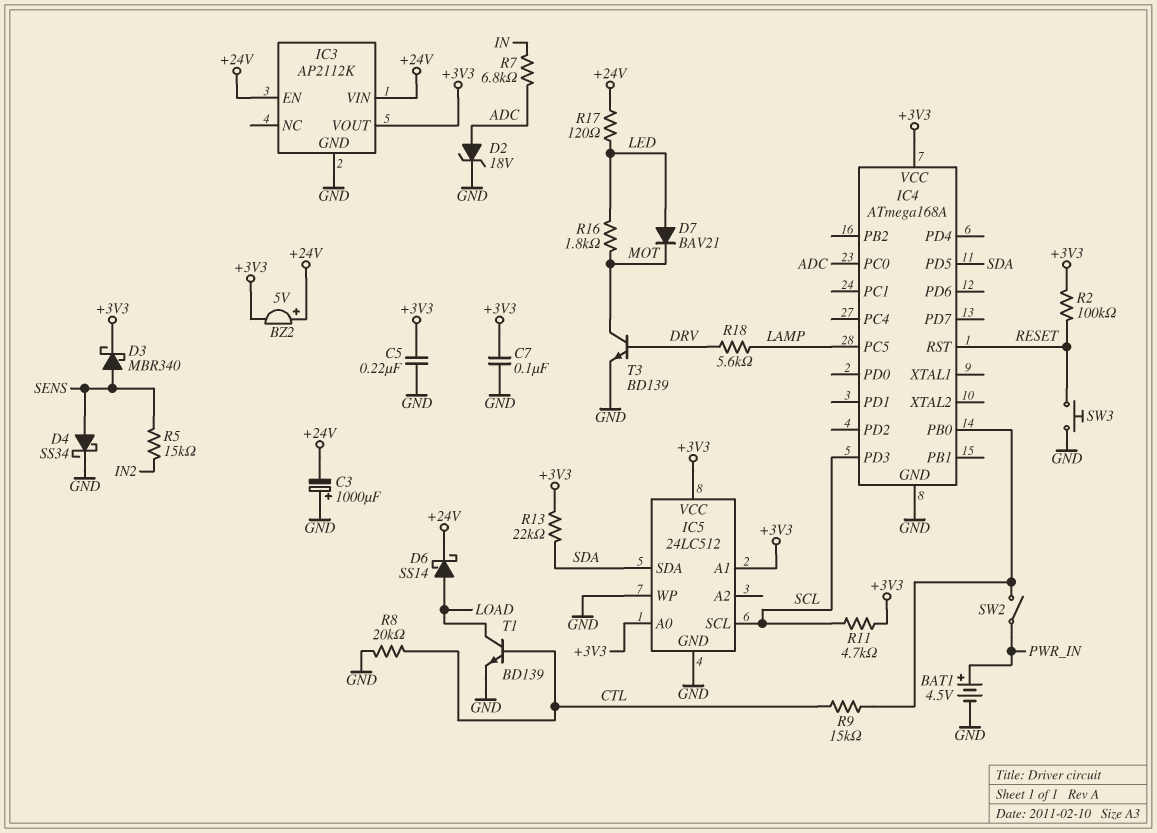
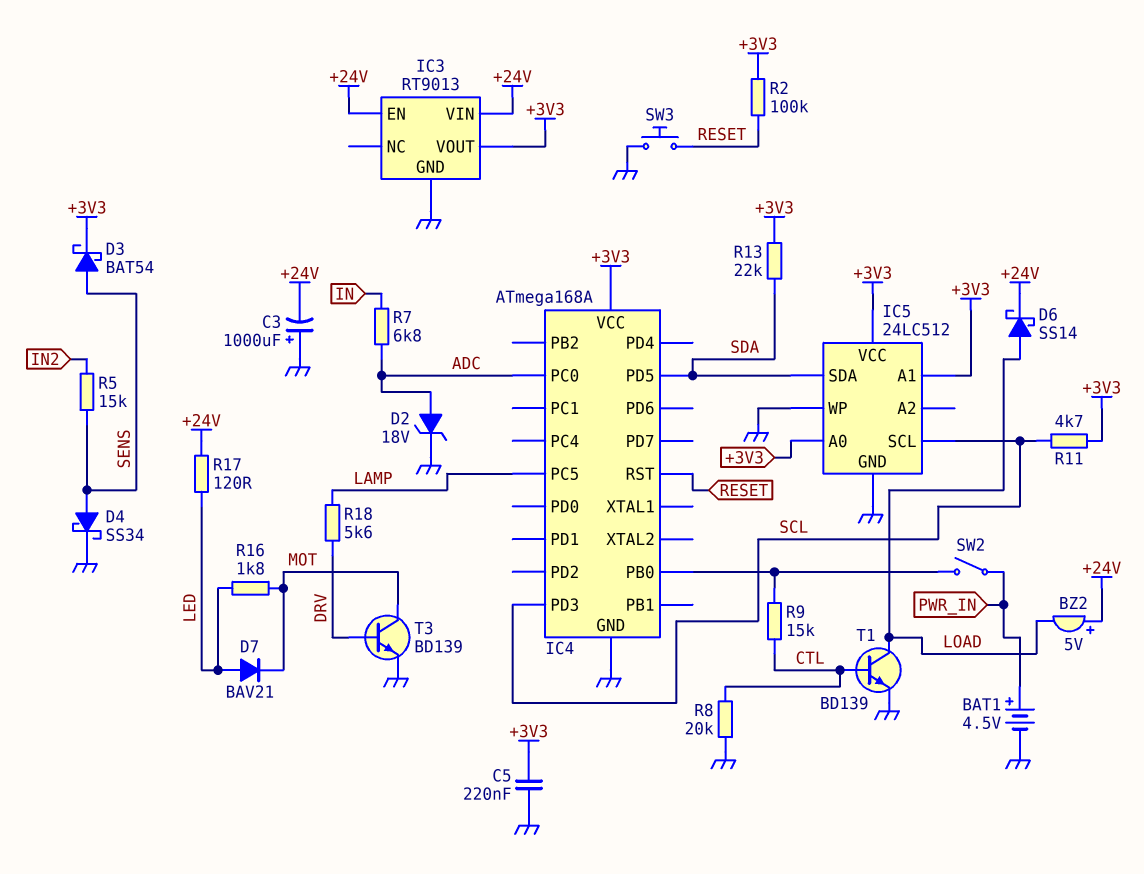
BZ2: buzzer 5V (plus +24V, minus +3V3) -> buzzer 5V (plus +24V, minus LOAD)
C7: 100nF (+3V3, GND) -> none
D3: schottky MBR340 (A SENS, K +3V3) -> schottky BAT54 (A SENS, K +3V3)
IC3: AP2112K -> RT9013

